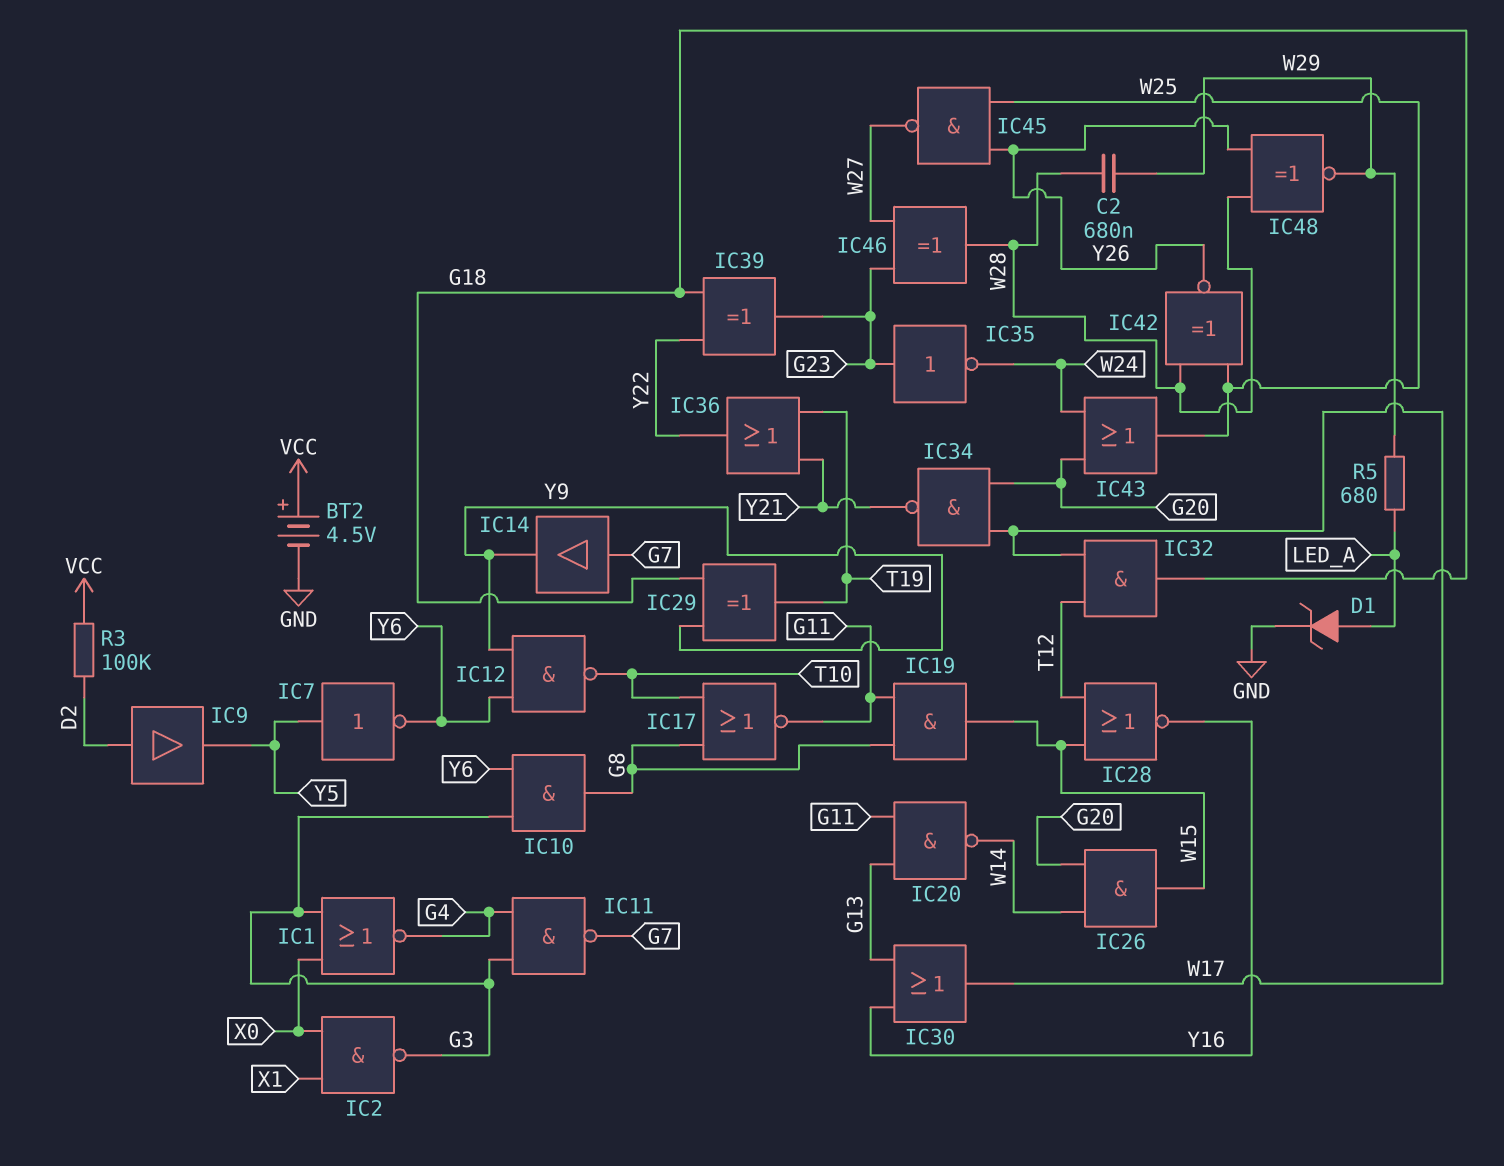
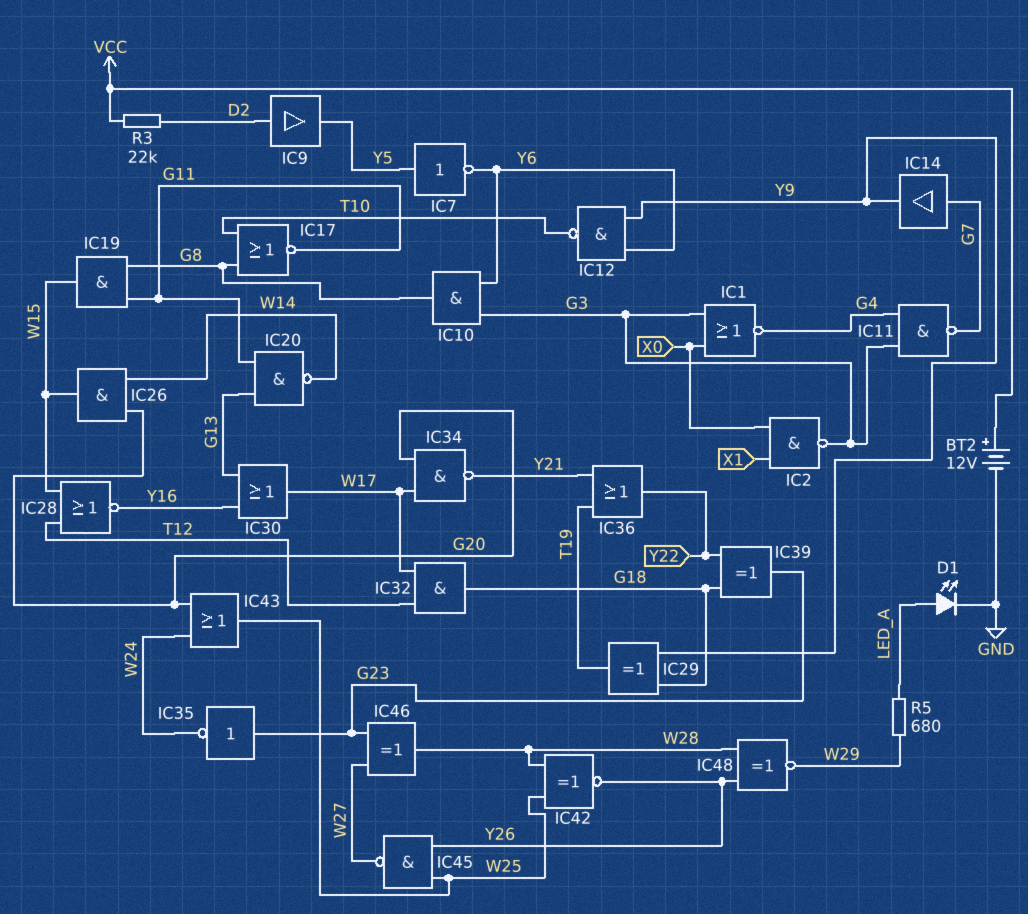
BT2: 4.5V (plus VCC, minus GND) -> 12V (plus VCC, minus GND)
C2: 680nF (W28, W29) -> none
D1: zener (A LED_A, K GND) -> LED (A LED_A, K GND)
R3: 100k (D2, VCC) -> 22k (D2, VCC)

